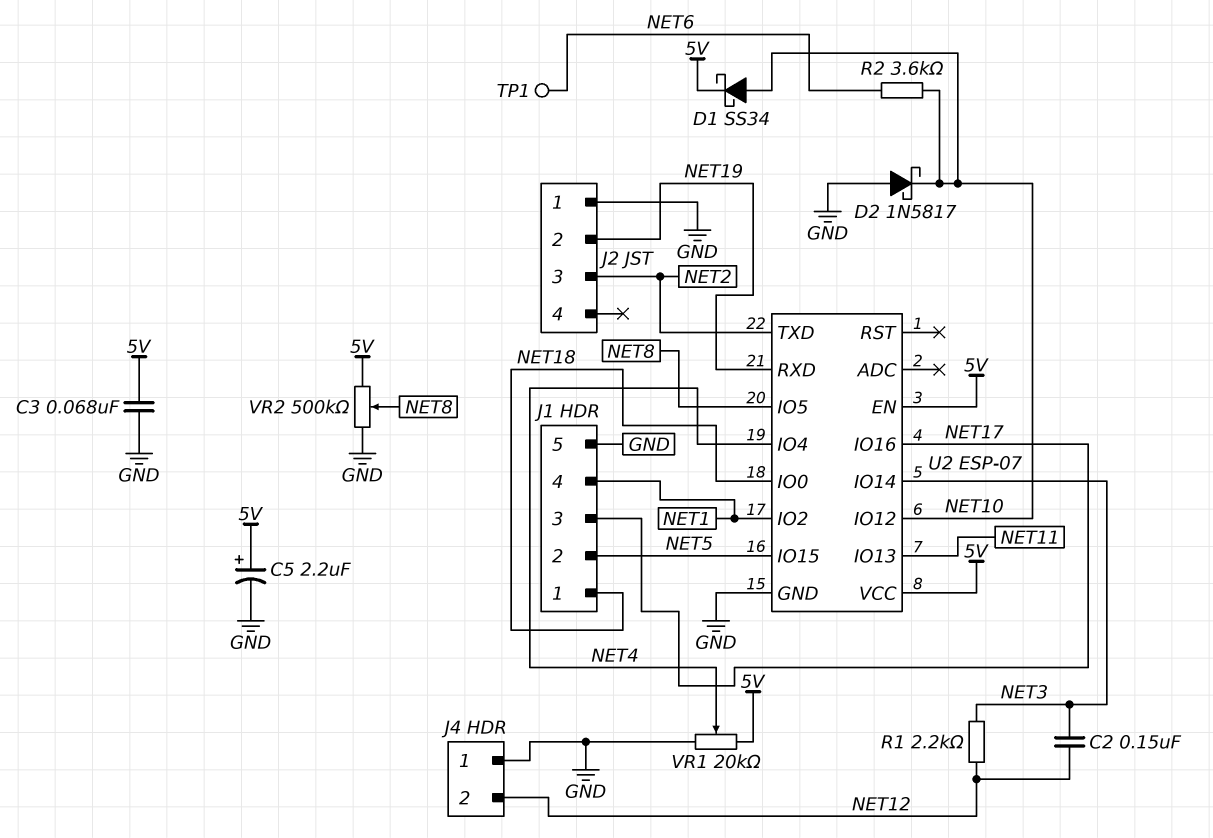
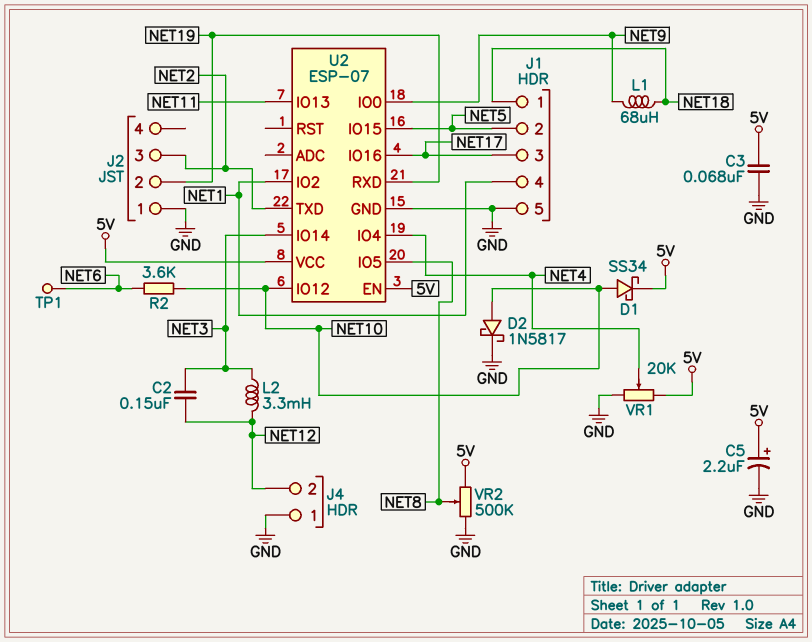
D2: schottky 1N5817 (A GND, K NET10) -> schottky 1N5817 (A NET10, K GND)
L1: none -> 68uH (NET9, NET18)
L2: none -> 3.3mH (NET3, NET12)
R1: 2.2k (NET3, NET12) -> none
U2 pin IO0: NET18 -> NET9

